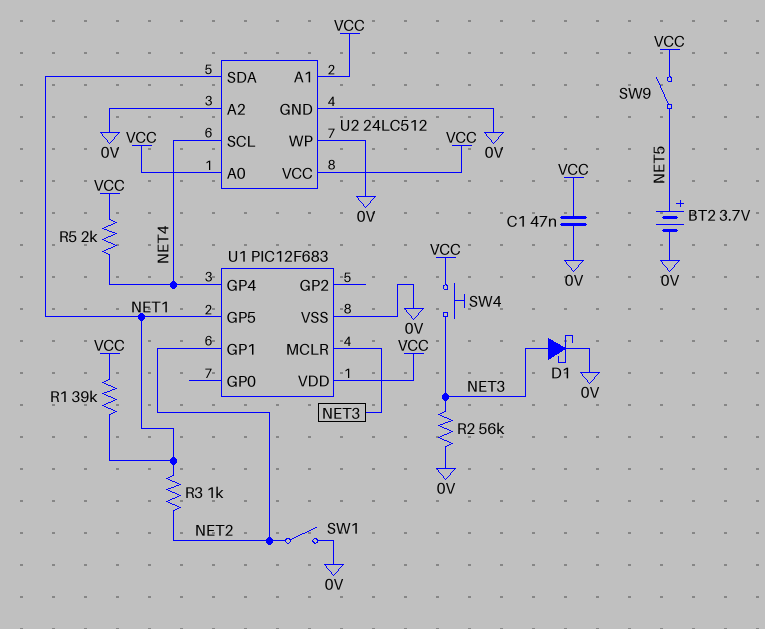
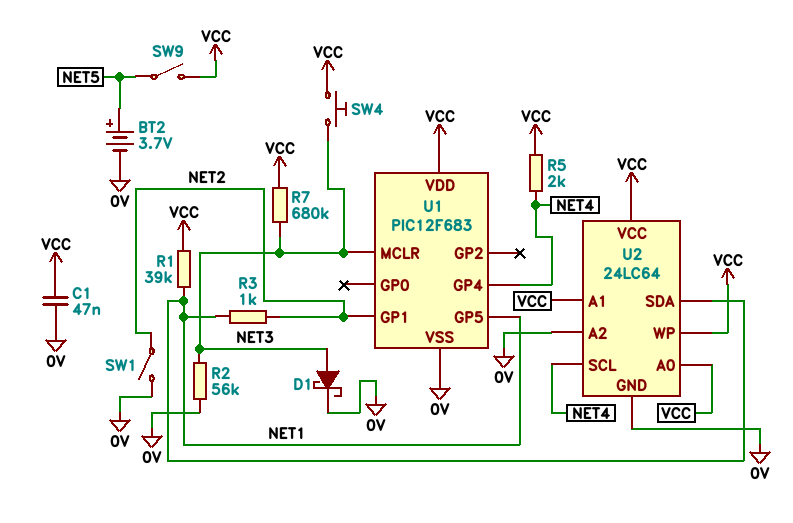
R7: none -> 680k (NET3, VCC)
U2: 24LC512 -> 24LC64
U2 pin WP: 0V -> VCC

